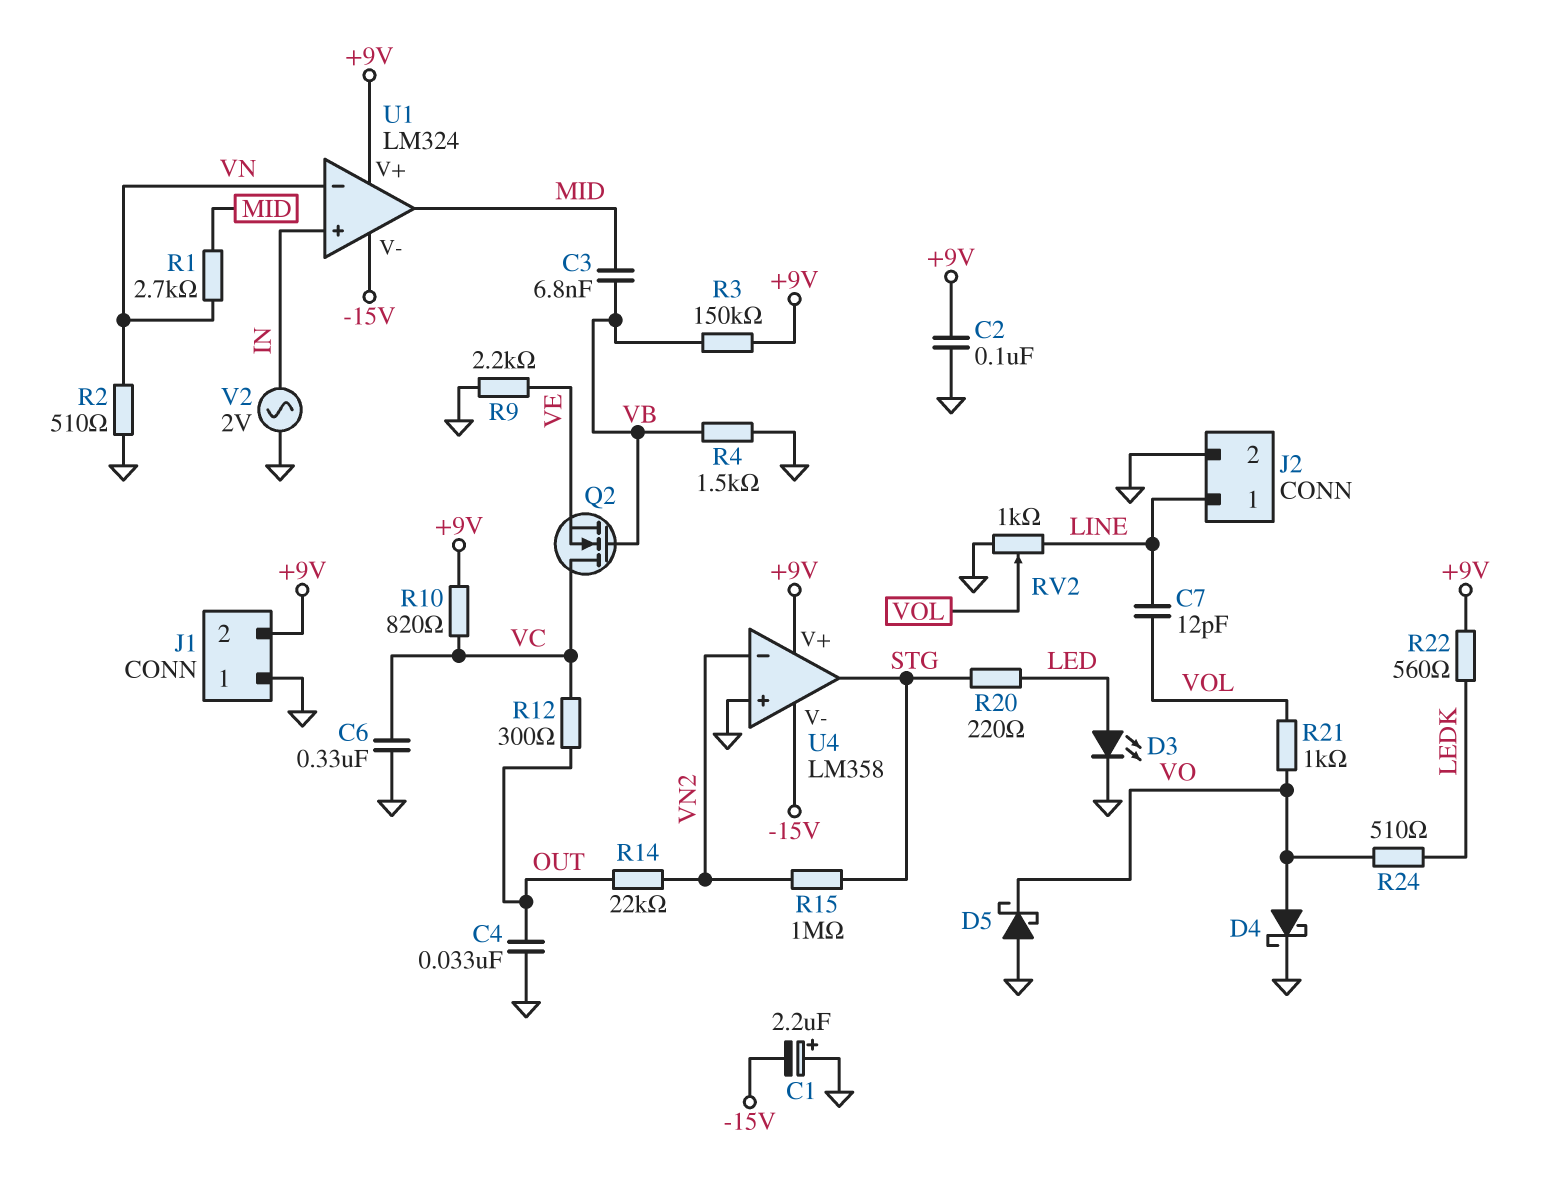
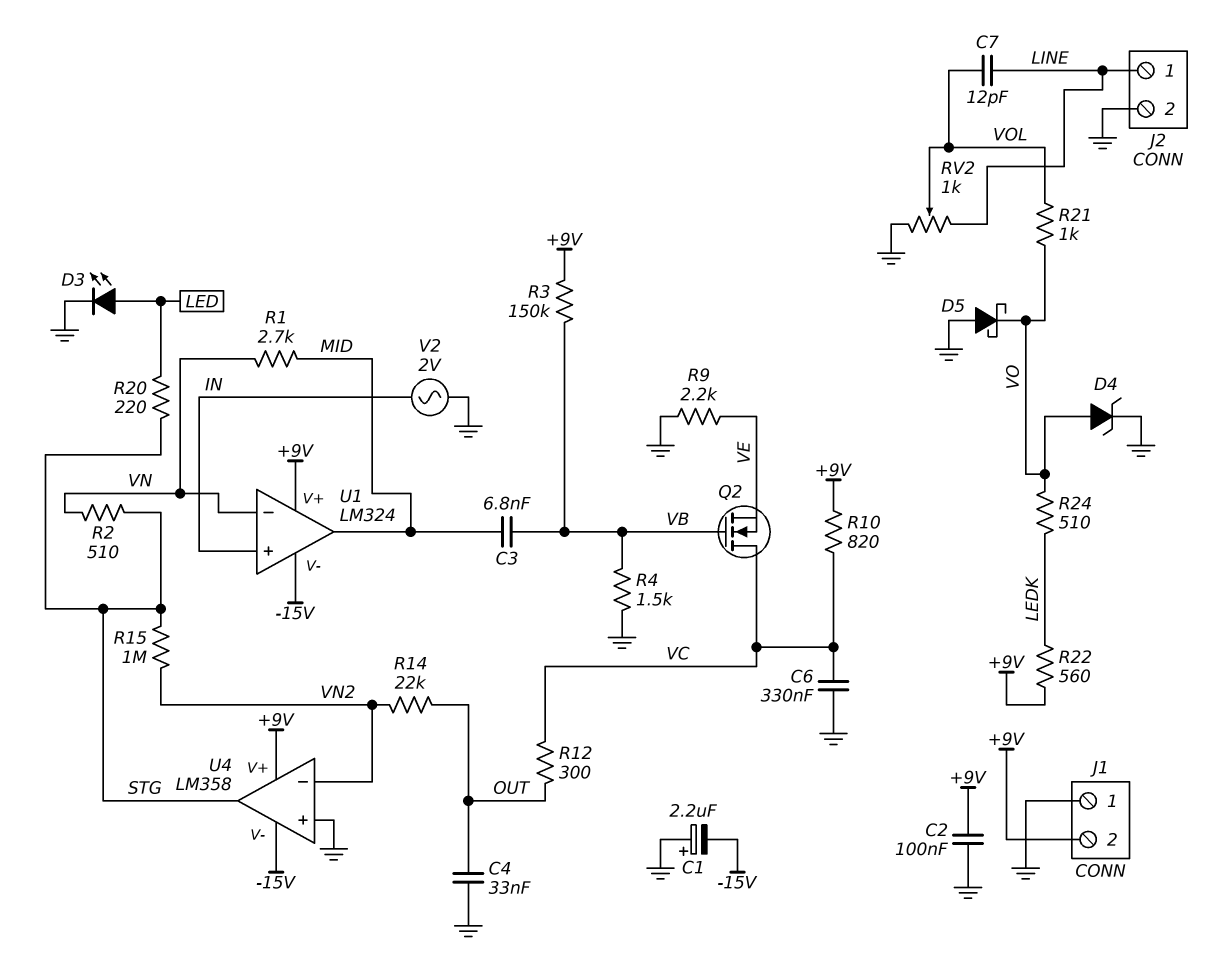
D4: schottky (A VO, K GND) -> zener (A VO, K GND)
R2: 510 (GND, VN) -> 510 (STG, VN)

